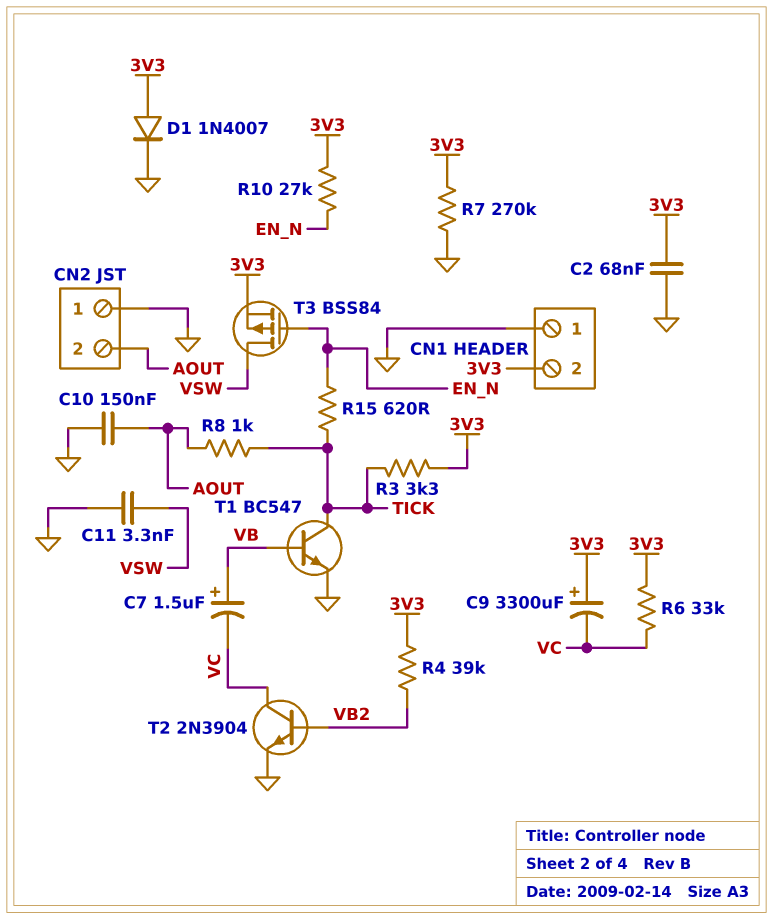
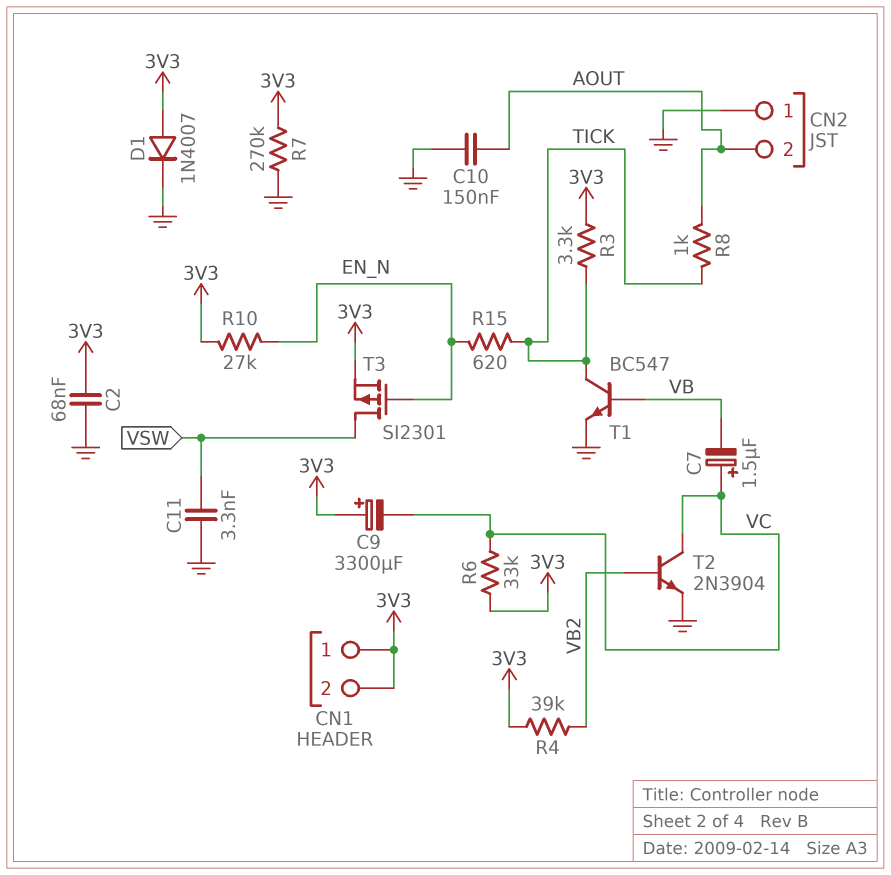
C7: 1.5uF (plus VB, minus VC) -> 1.5uF (plus VC, minus VB)
CN1 pin 1: GND -> 3V3
T3: PMOS BSS84 (G EN_N, D VSW, S 3V3) -> PMOS SI2301 (G EN_N, D VSW, S 3V3)

